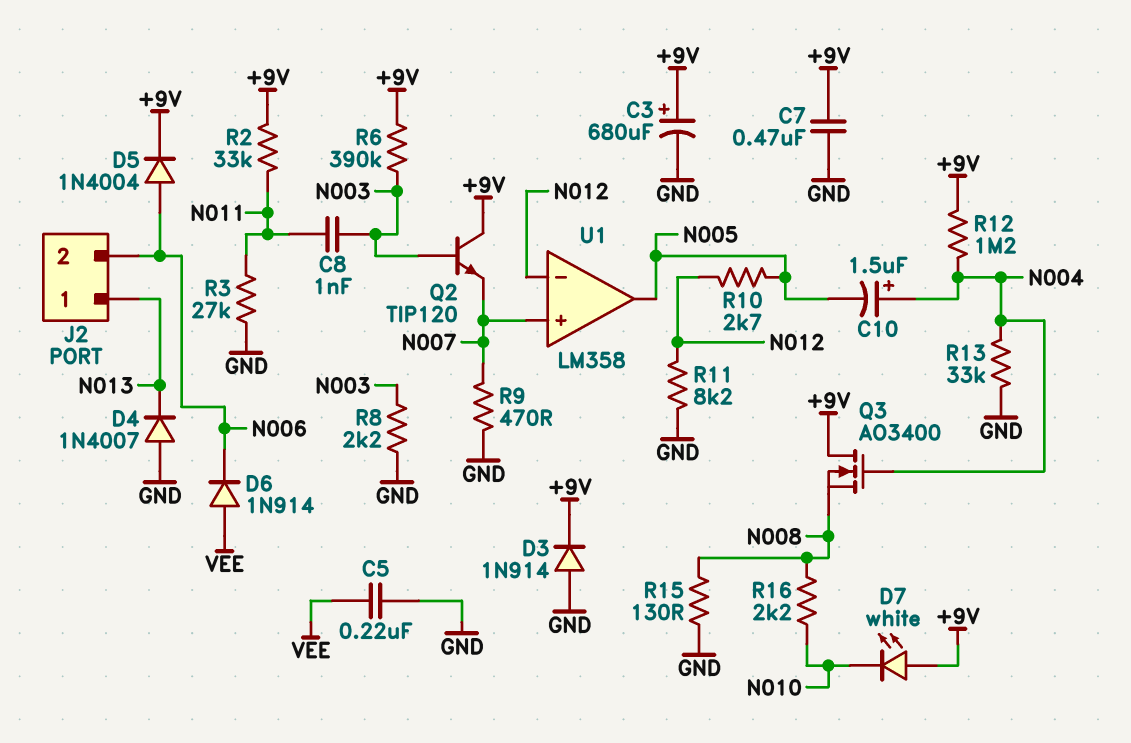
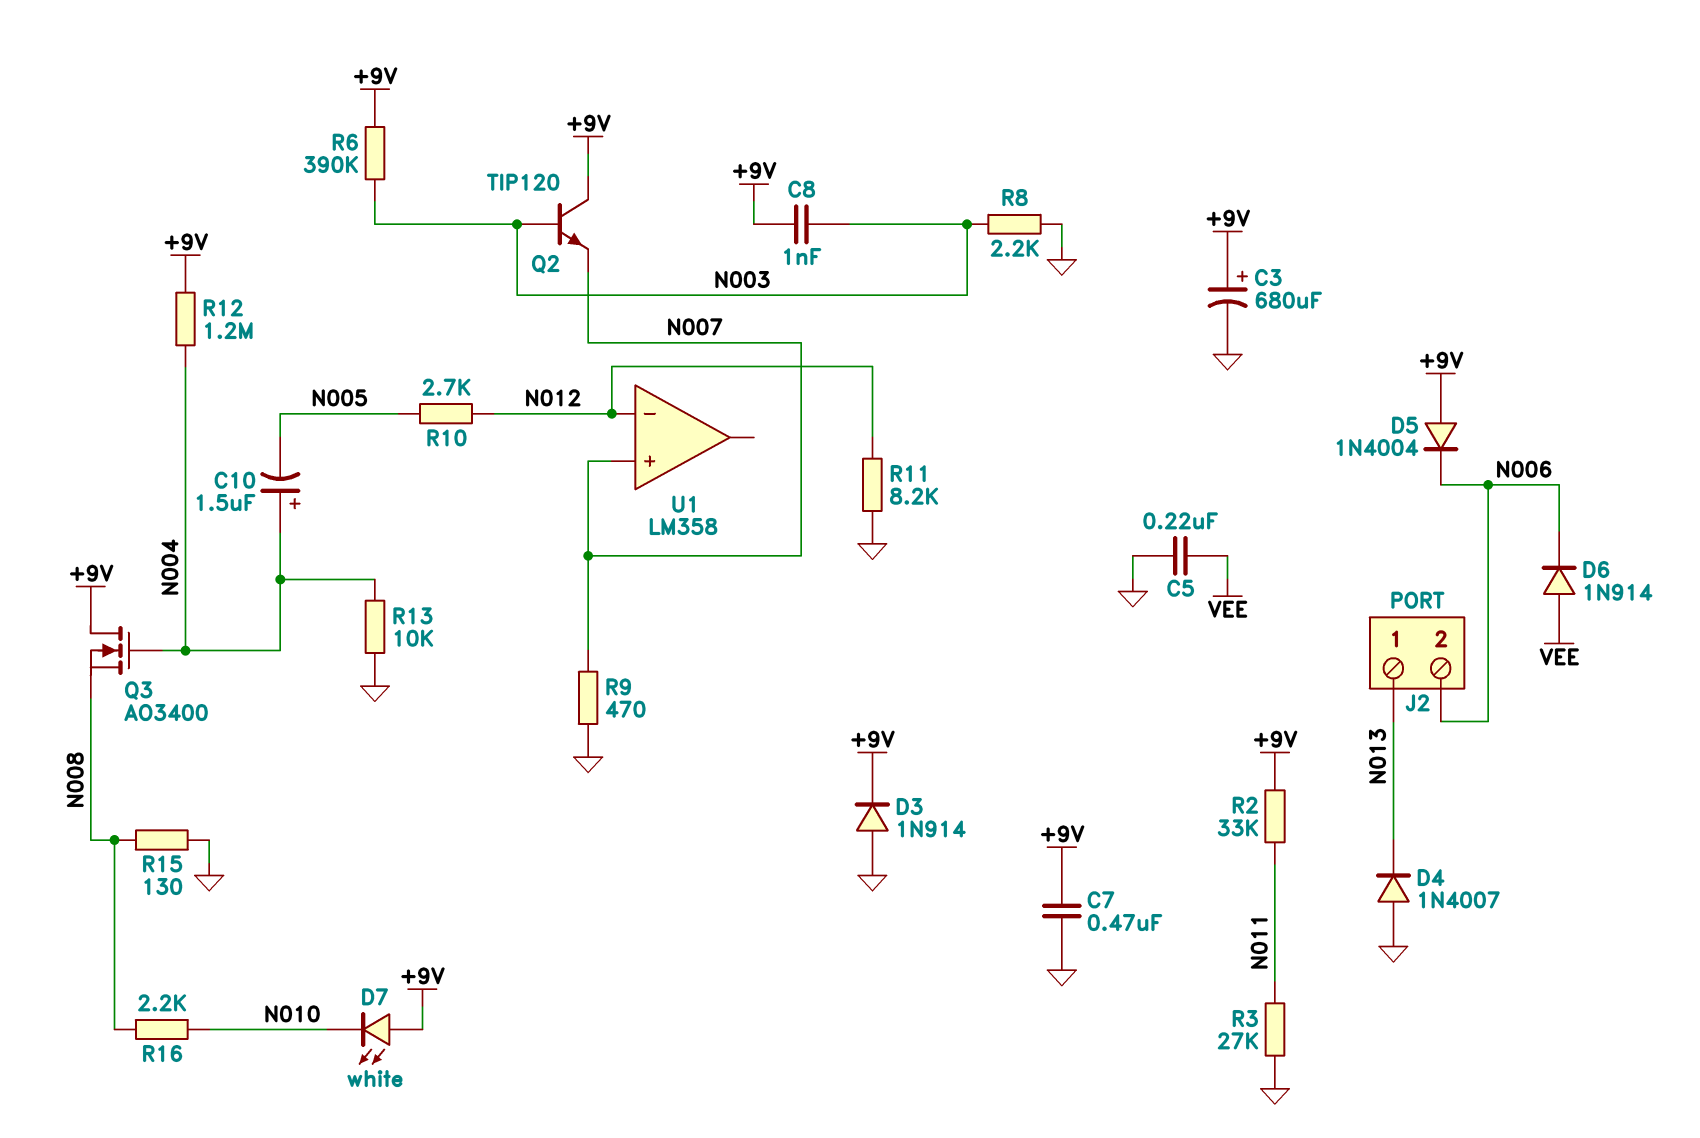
C8: 1nF (N003, N011) -> 1nF (+9V, N003)
D5: diode 1N4004 (A N006, K +9V) -> diode 1N4004 (A +9V, K N006)
R13: 33k (GND, N004) -> 10k (GND, N004)
U1 pin out: N005 -> none

